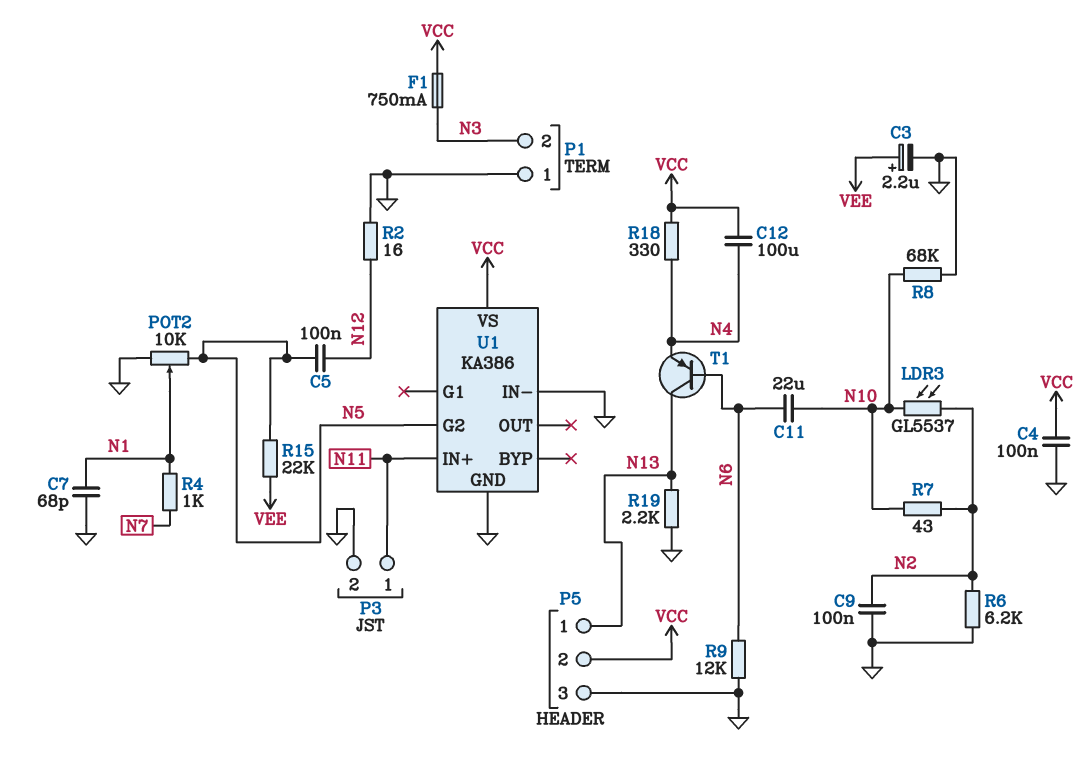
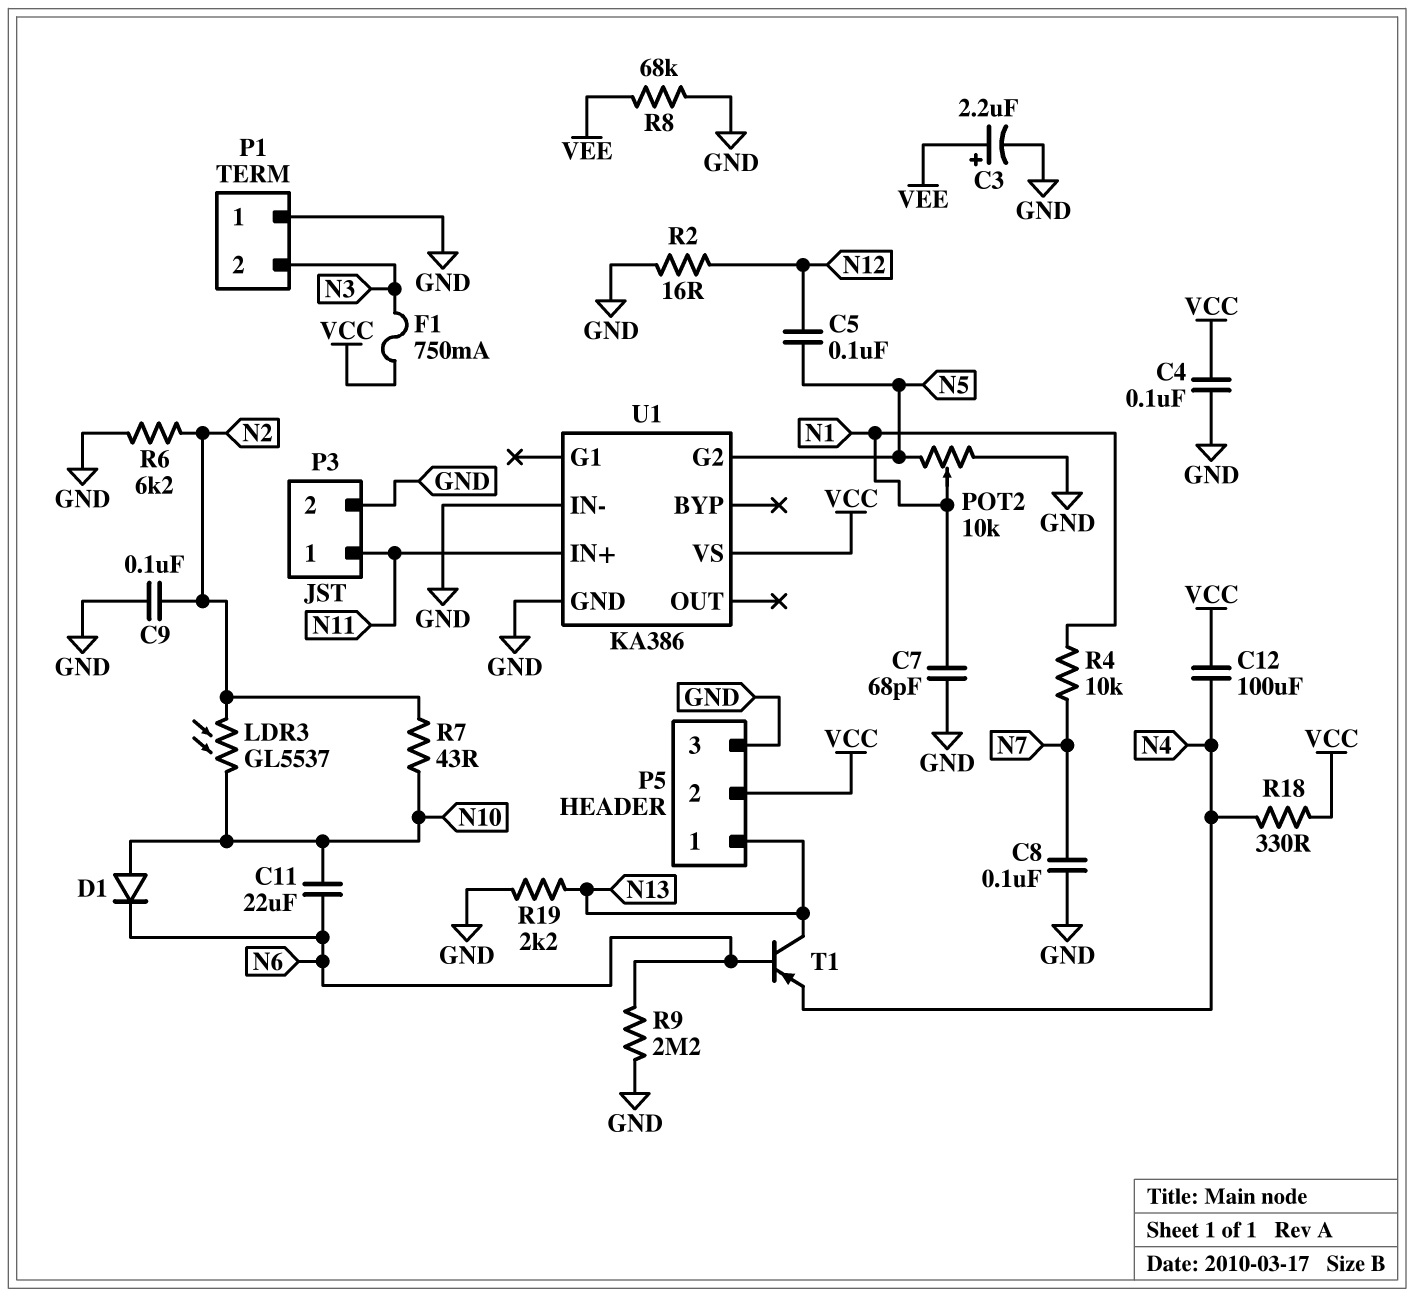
C8: none -> 100nF (GND, N7)
D1: none -> diode (A N10, K N6)
R4: 1k (N1, N7) -> 10k (N1, N7)
R8: 68k (GND, N10) -> 68k (GND, VEE)
R9: 12k (GND, N6) -> 2.2M (GND, N6)
R15: 22k (N5, VEE) -> none

